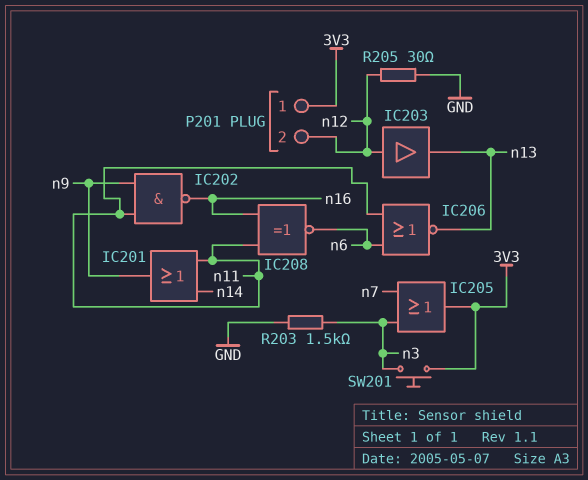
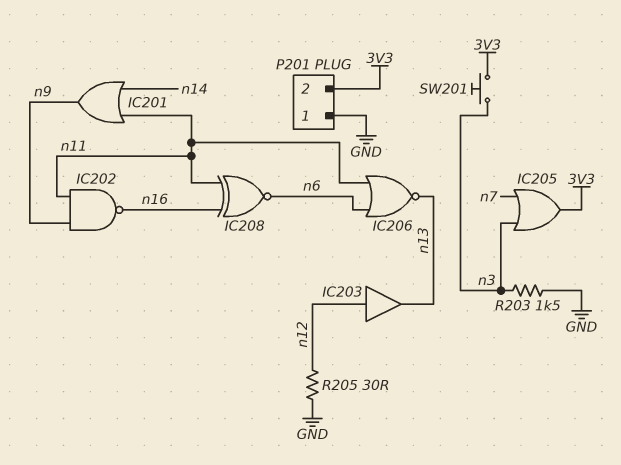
P201 pin 1: 3V3 -> GND
P201 pin 2: n12 -> 3V3

